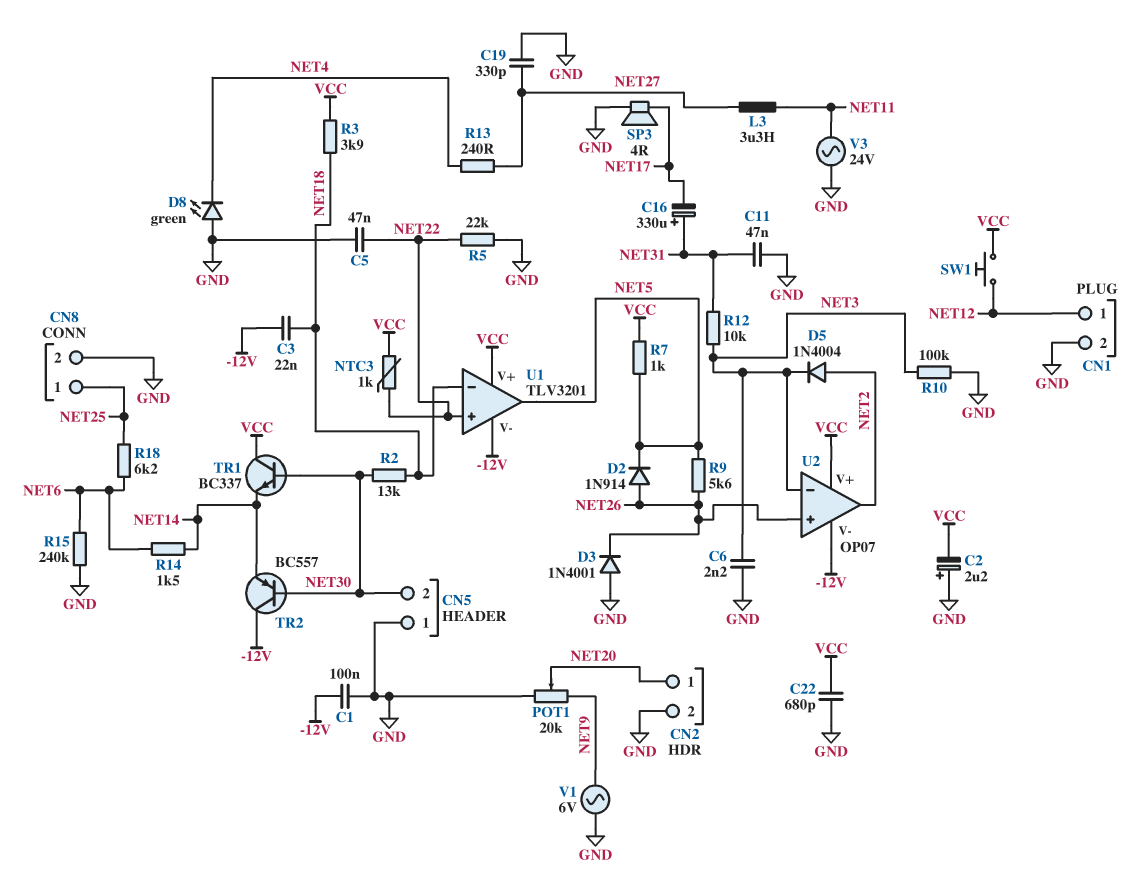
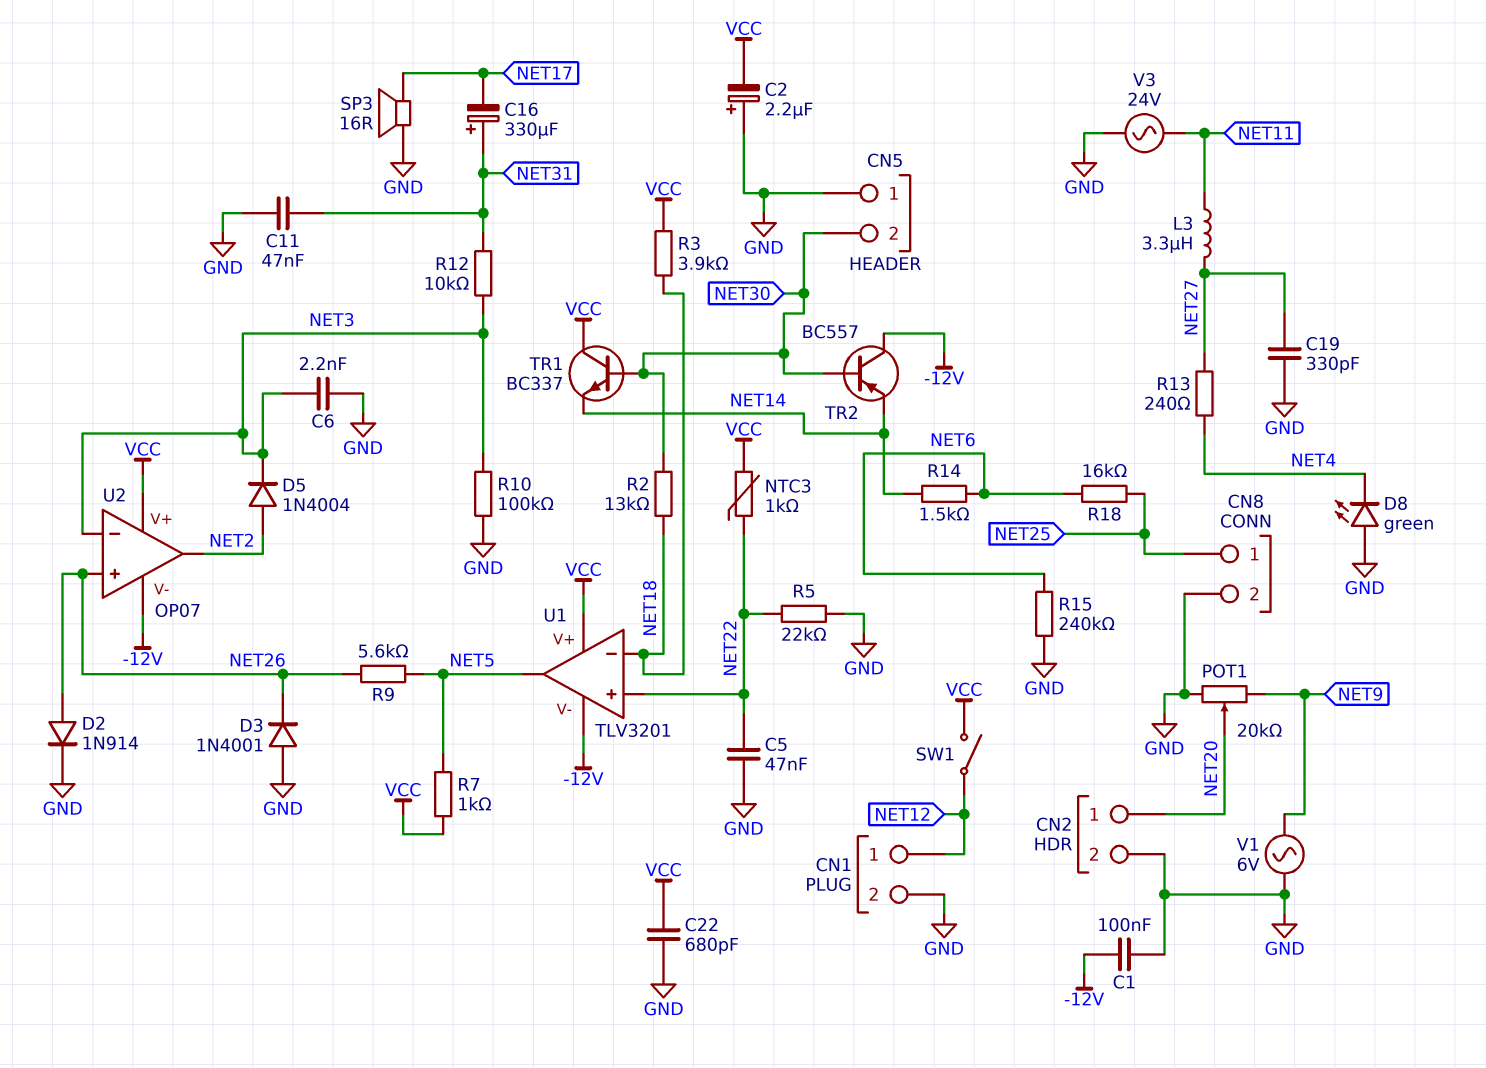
C3: 22nF (-12V, NET18) -> none
D2: diode 1N914 (A NET26, K NET5) -> diode 1N914 (A NET26, K GND)
R18: 6.2k (NET6, NET25) -> 16k (NET6, NET25)
SP3: speaker 4R (GND, NET17) -> speaker 16R (GND, NET17)
SW1: button (NET12, VCC) -> switch (NET12, VCC)

